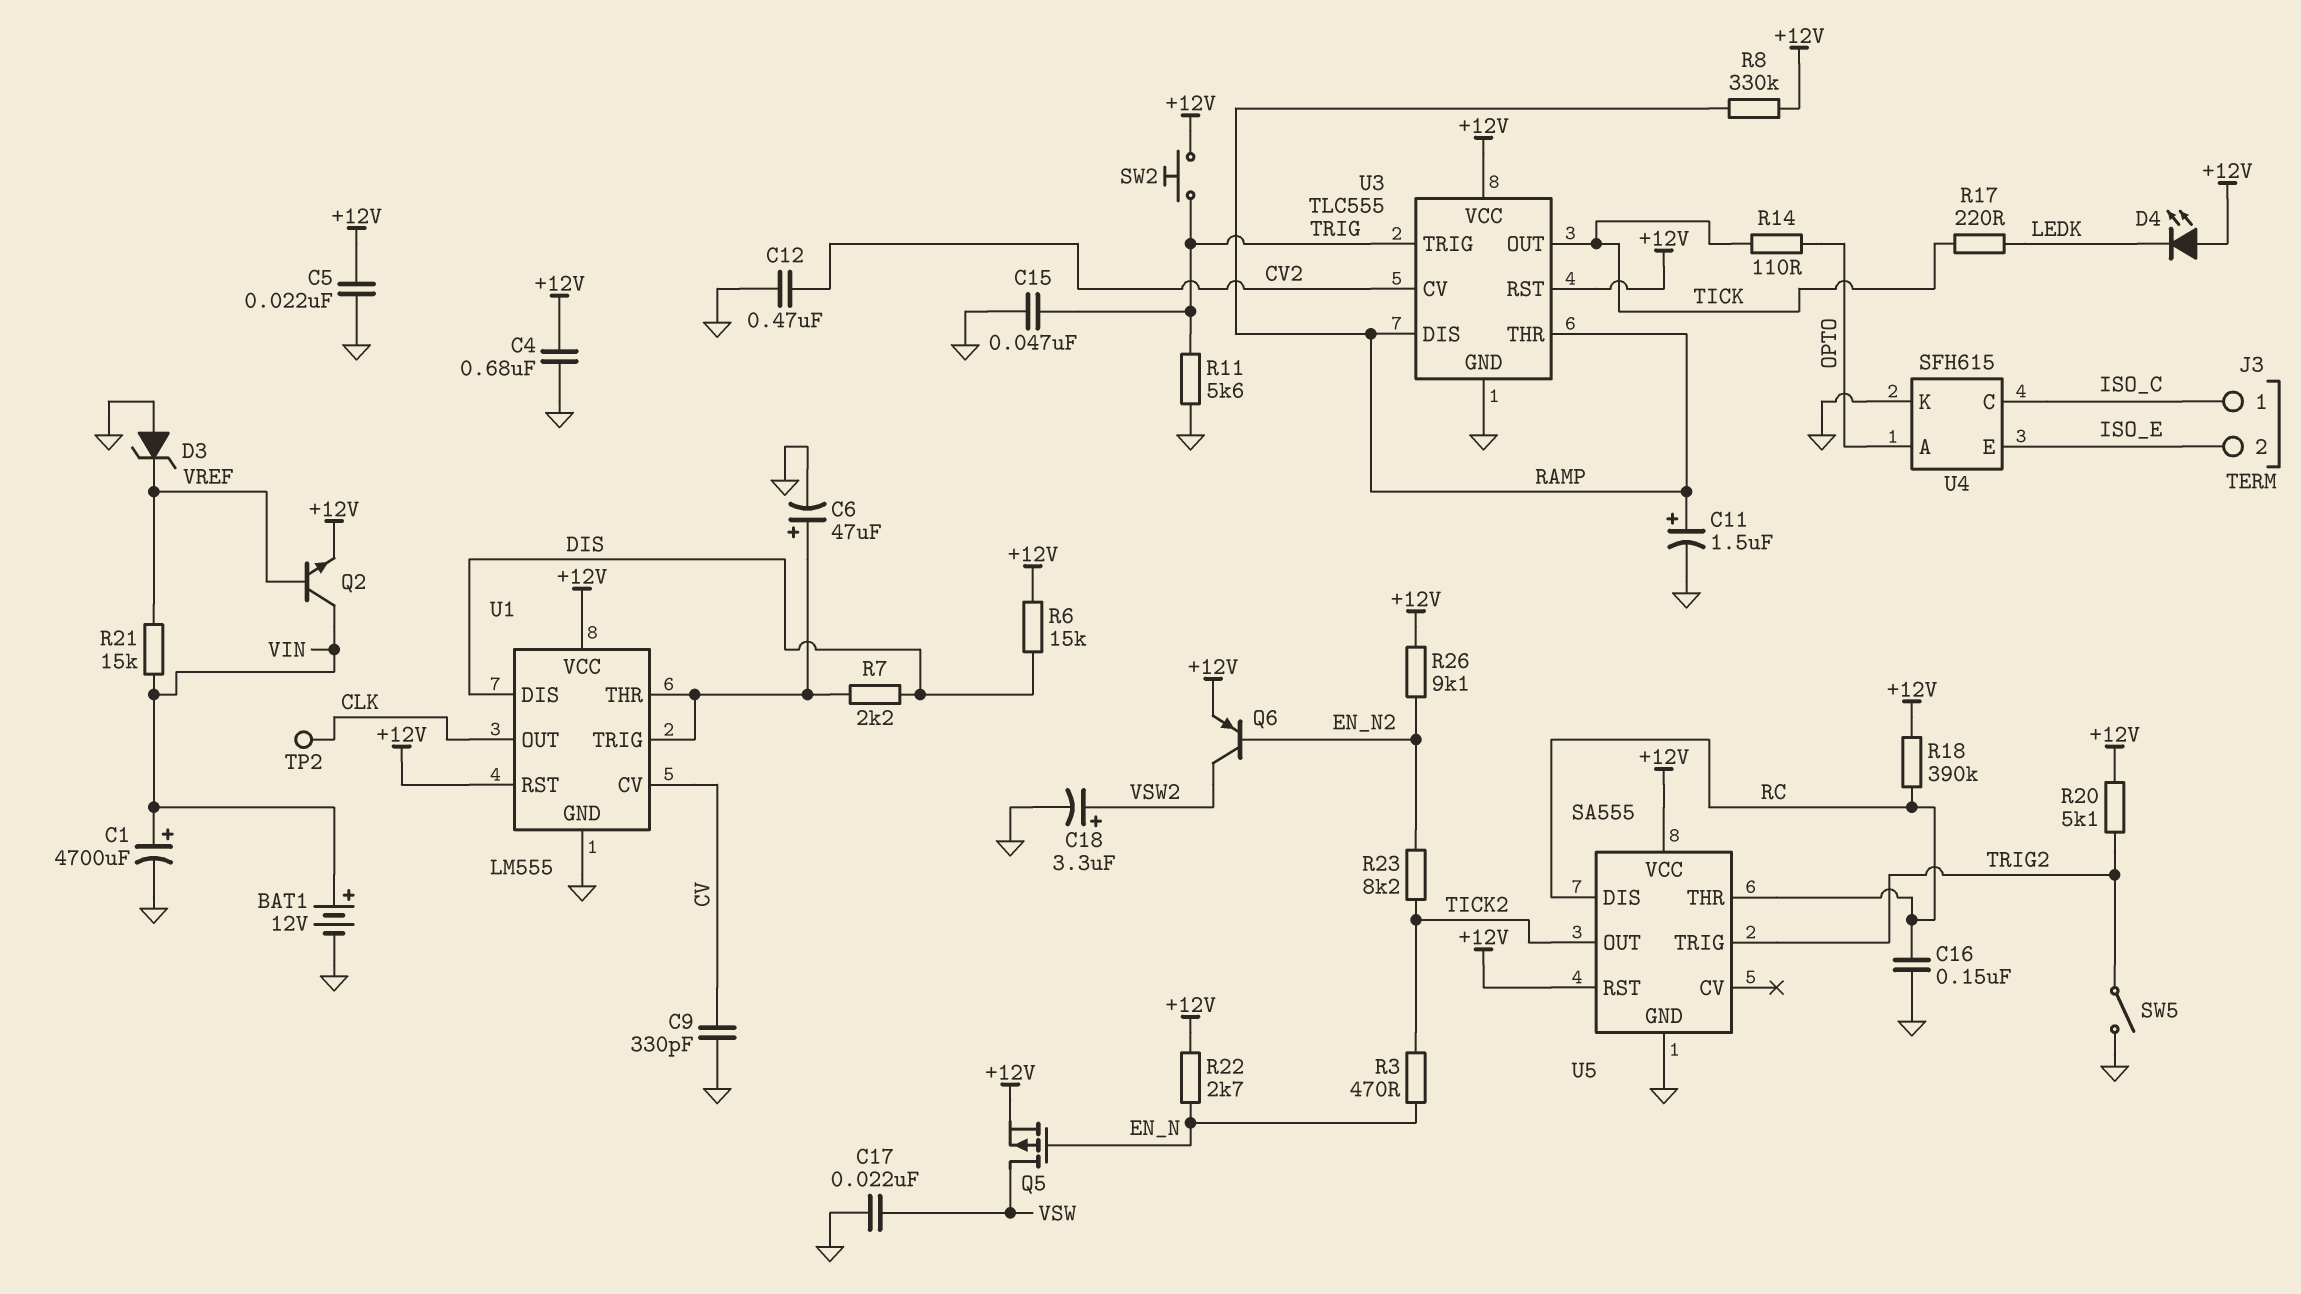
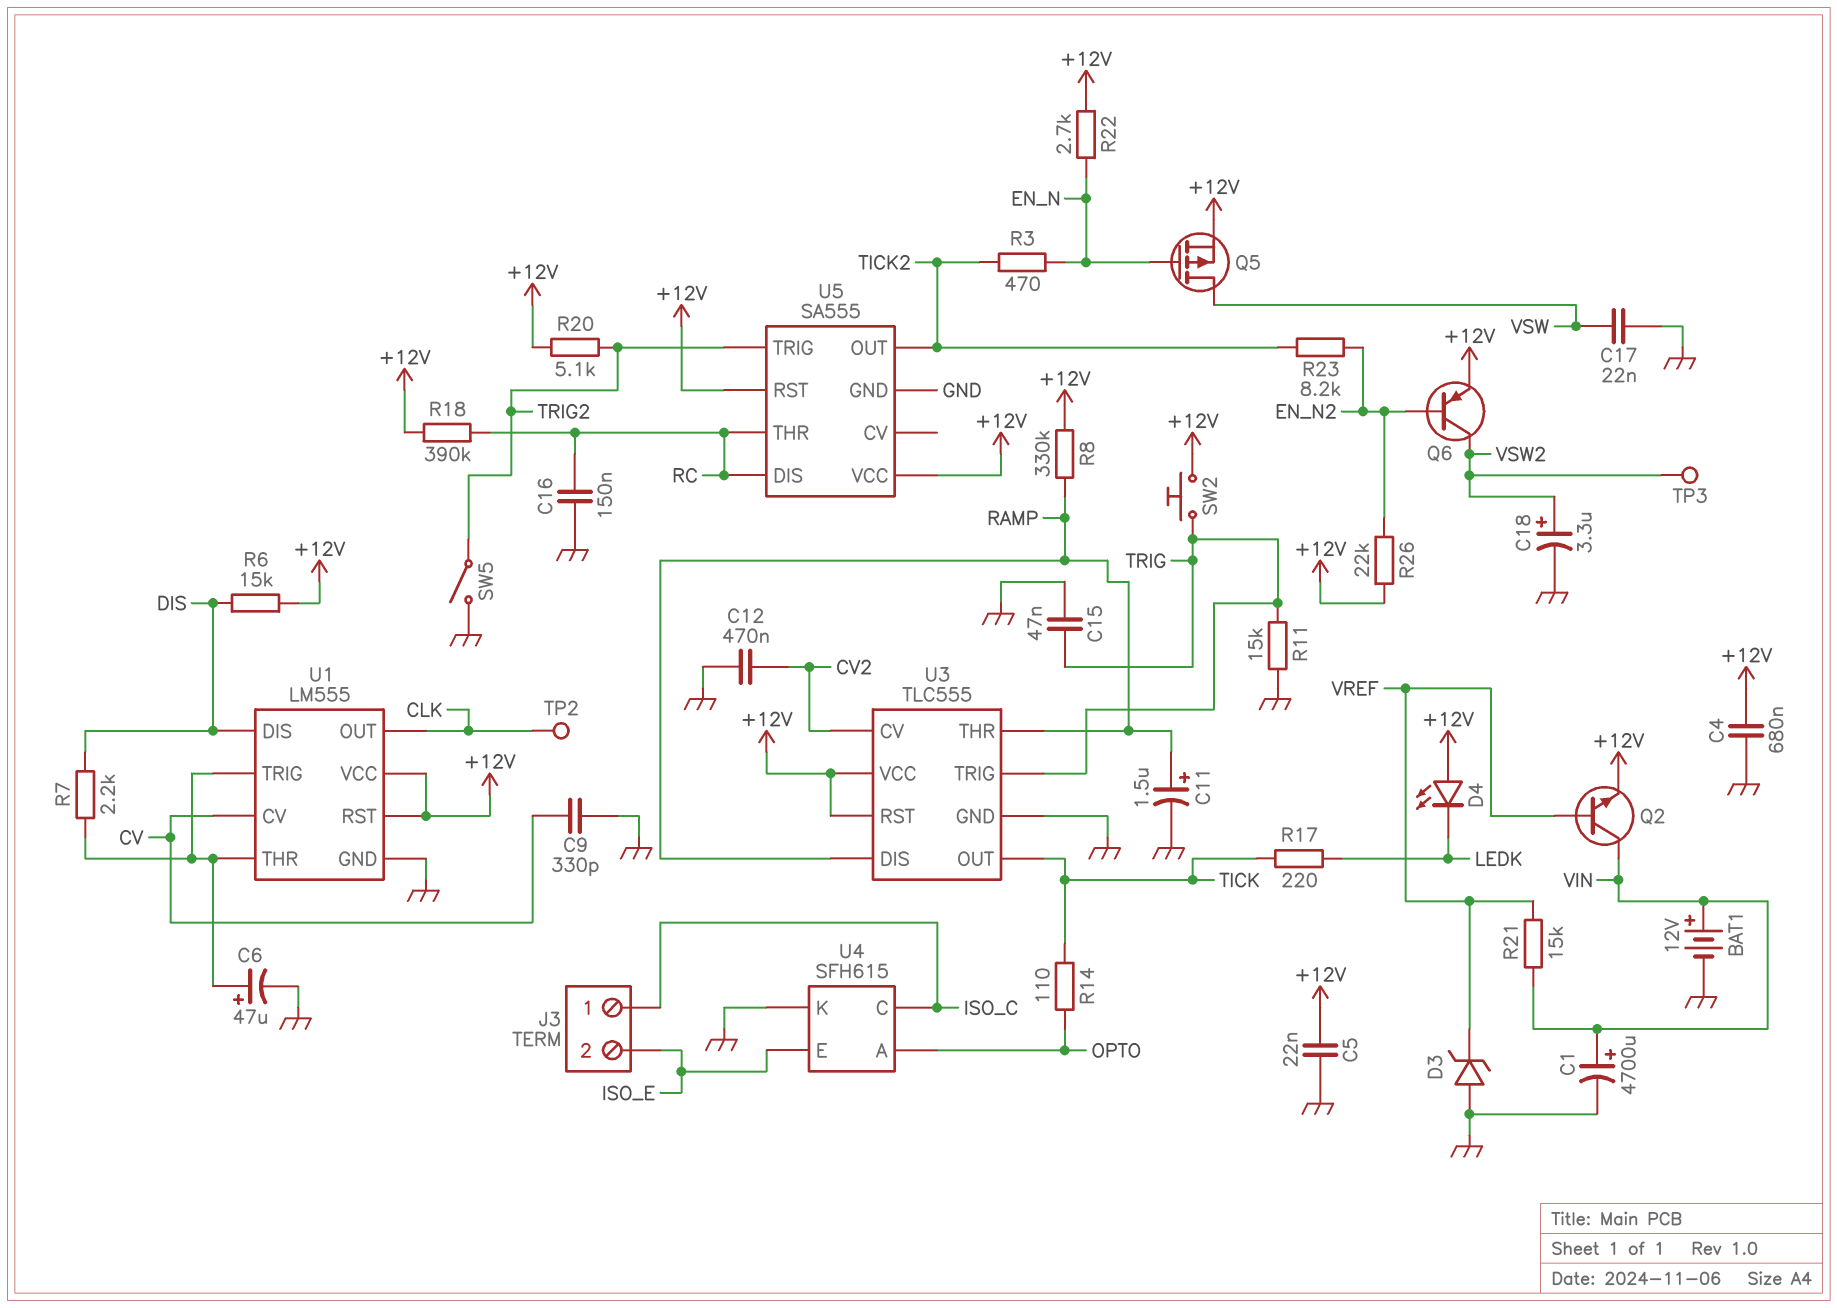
R11: 5.6k (GND, TRIG) -> 15k (GND, TRIG)
R26: 9.1k (+12V, EN_N2) -> 22k (+12V, EN_N2)
TP3: none -> test point (VSW2)

